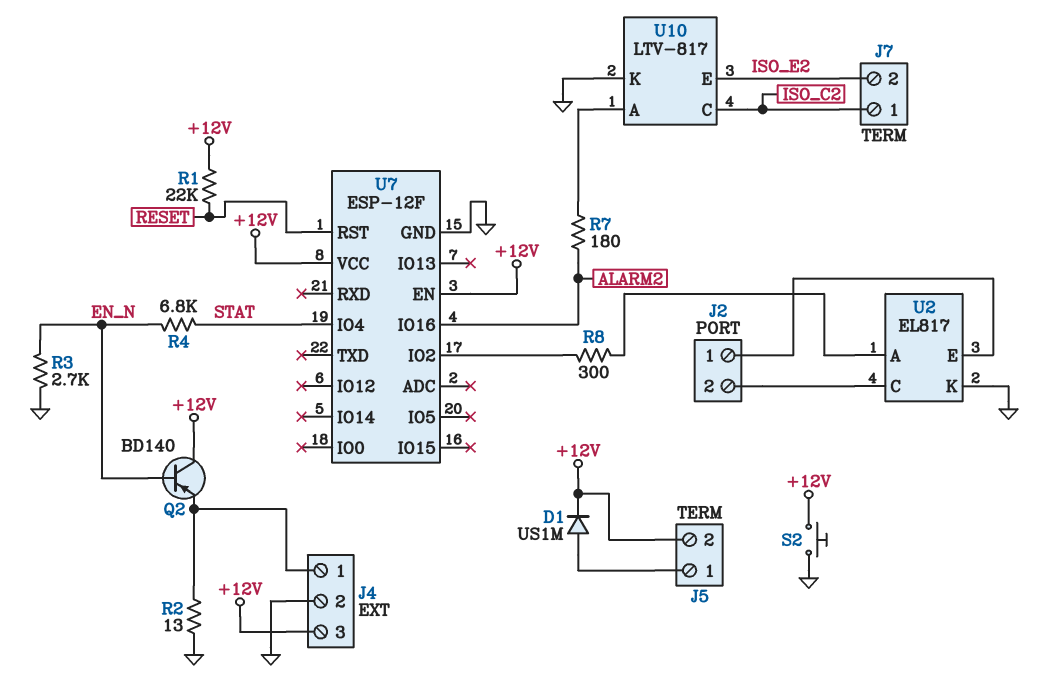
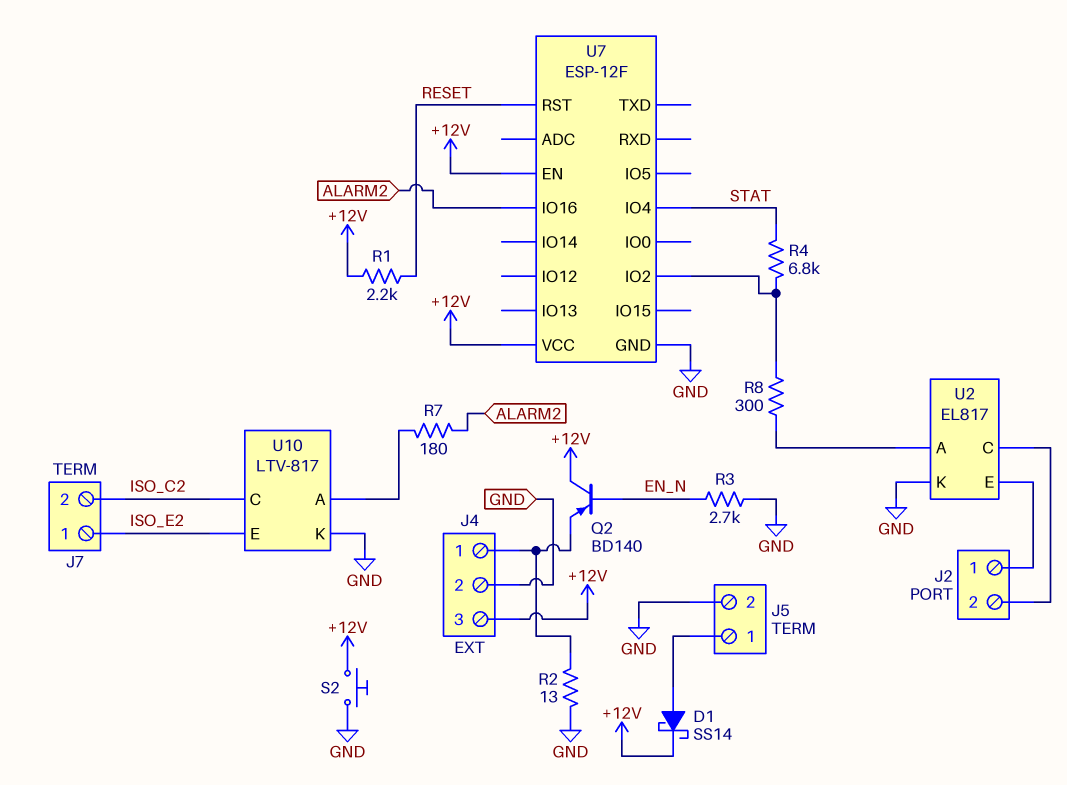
D1: diode US1M (A J5/1, K +12V) -> schottky SS14 (A J5/1, K +12V)
J5 pin 2: +12V -> GND
J7 pin 1: ISO_C2 -> ISO_E2
J7 pin 2: ISO_E2 -> ISO_C2
R1: 22k (+12V, RESET) -> 2.2k (+12V, RESET)
R4: 6.8k (EN_N, STAT) -> 6.8k (STAT, U7/IO2)

